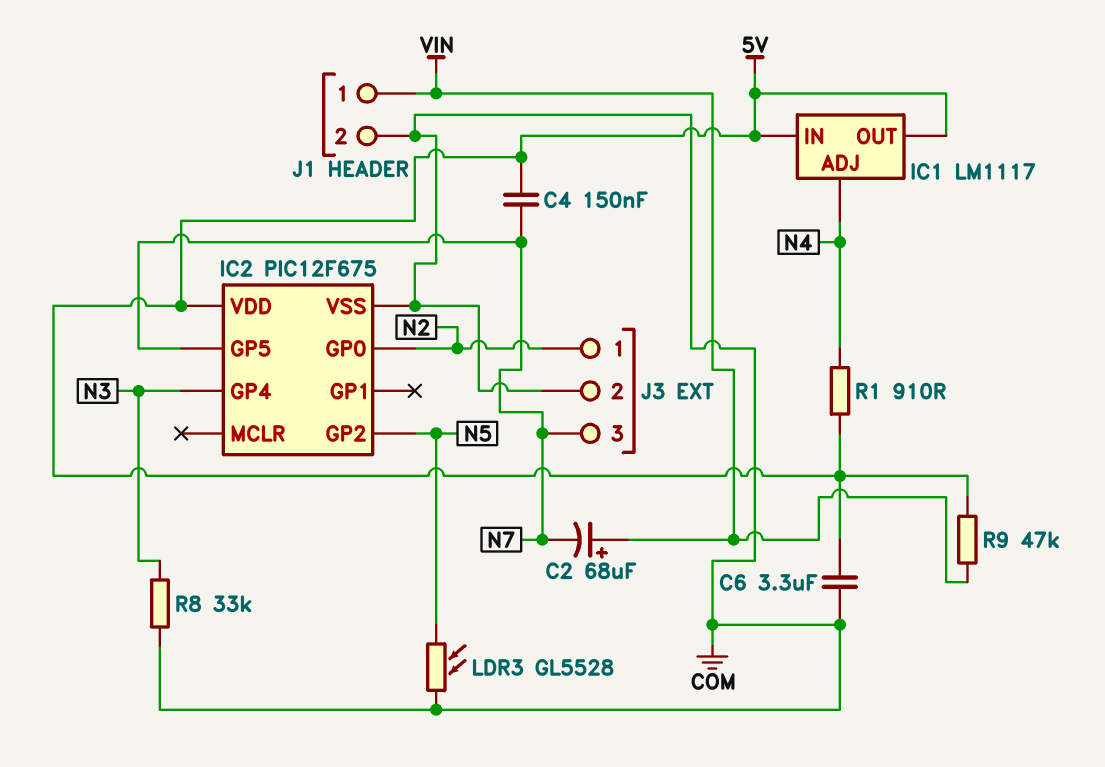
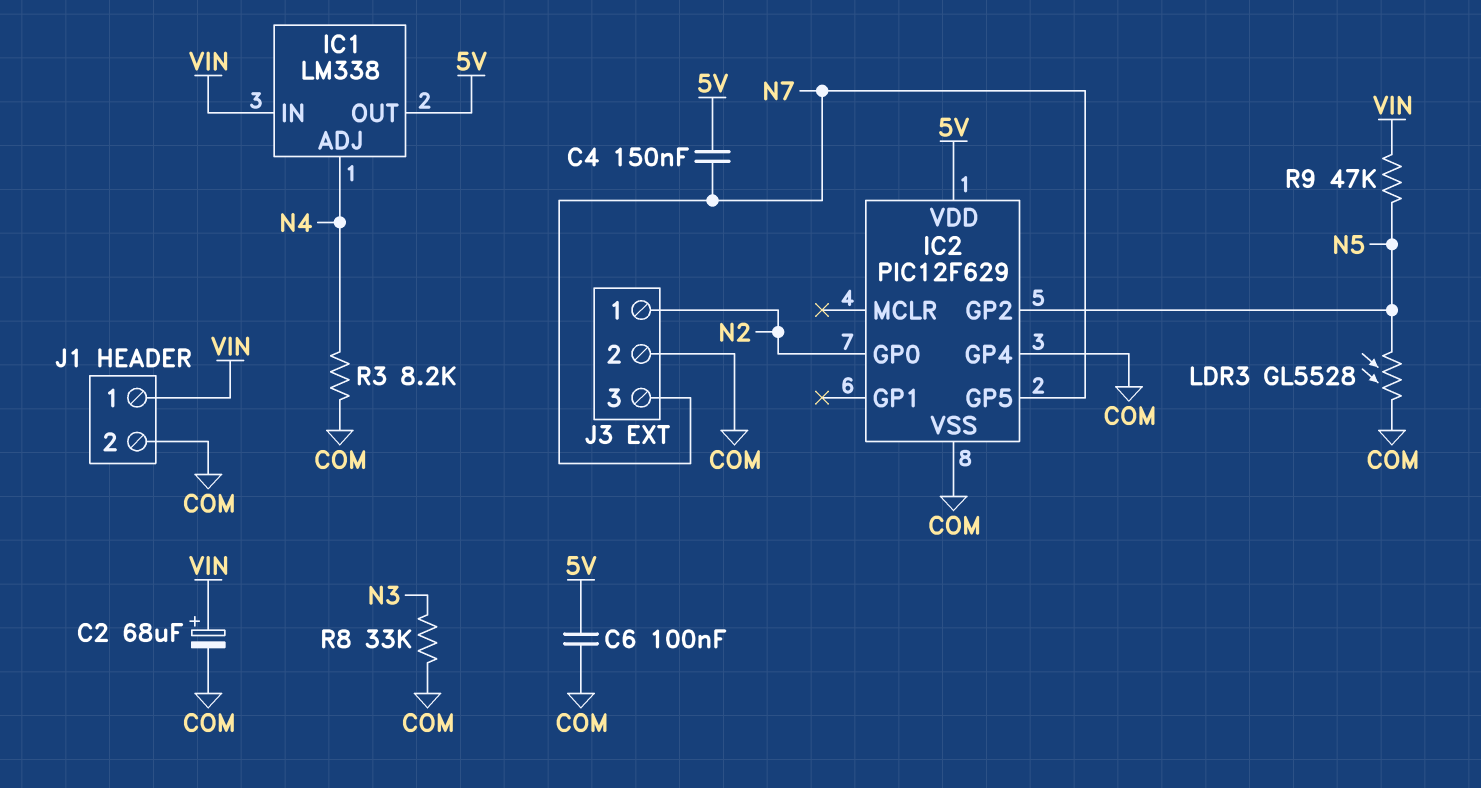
C2: 68uF (plus VIN, minus N7) -> 68uF (plus VIN, minus COM)
C6: 3.3uF (5V, COM) -> 100nF (5V, COM)
IC1: LM1117 -> LM338
IC1 pin IN: 5V -> VIN
IC2: PIC12F675 -> PIC12F629
IC2 pin GP4: N3 -> COM
R1: 910 (5V, N4) -> none
R3: none -> 8.2k (COM, N4)
R9: 47k (5V, VIN) -> 47k (N5, VIN)

